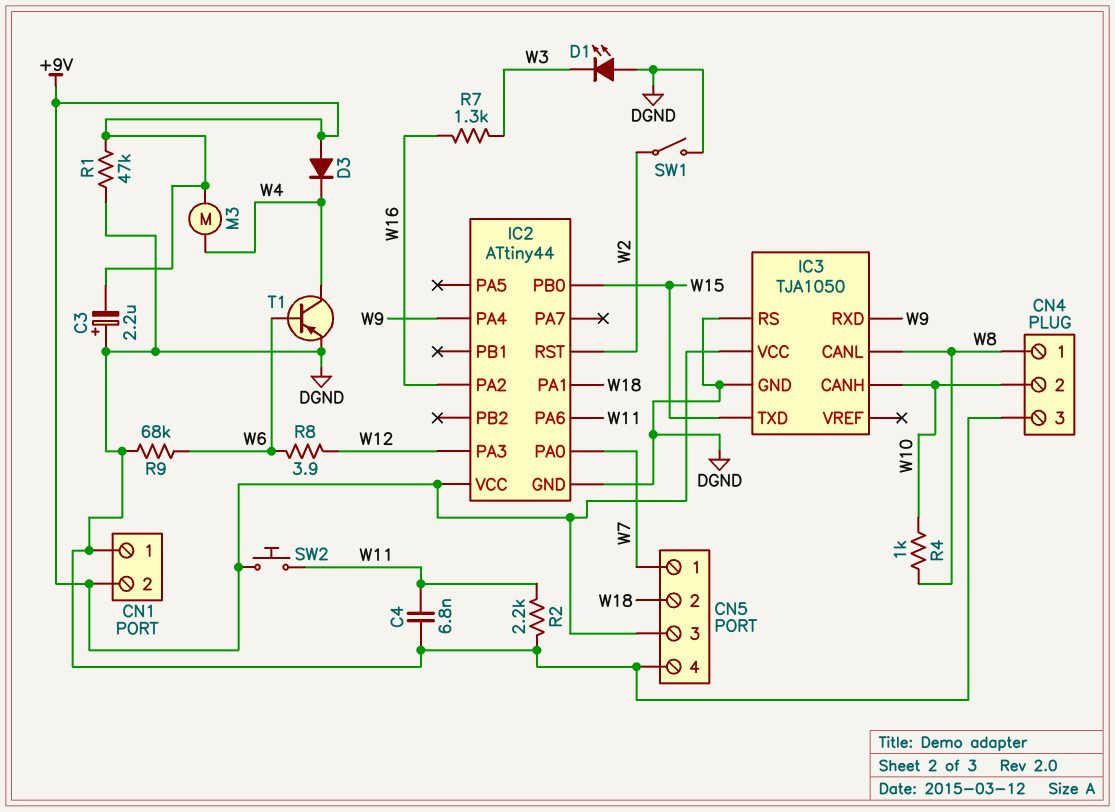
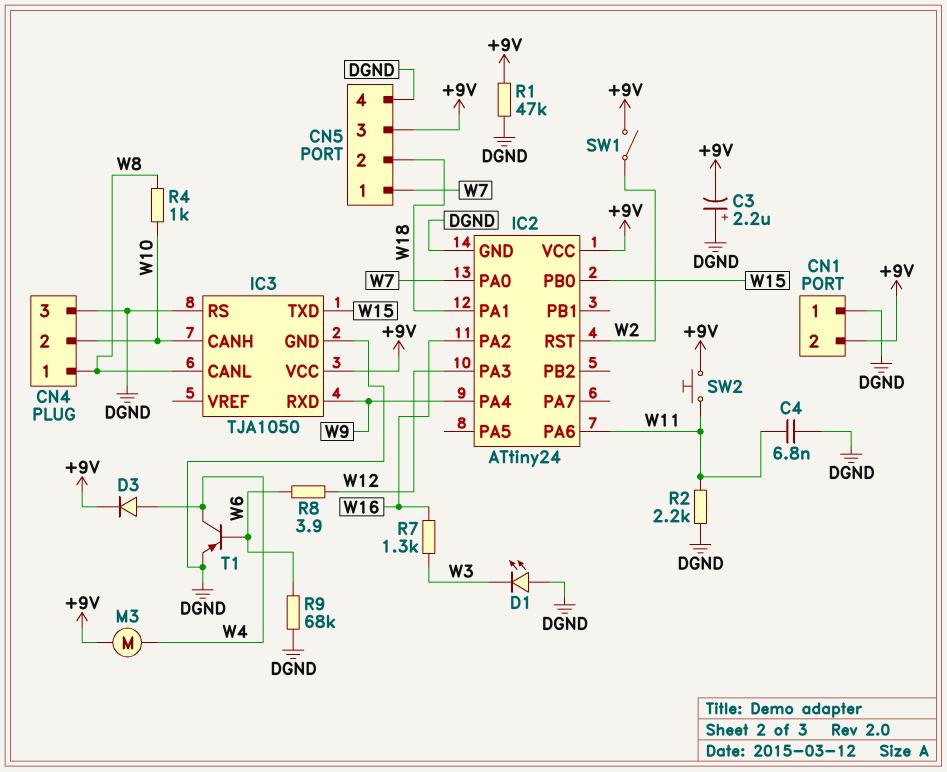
D3: diode (A +9V, K W4) -> diode (A W4, K +9V)
IC2: ATtiny44 -> ATtiny24
SW1: switch (DGND, W2) -> switch (+9V, W2)

